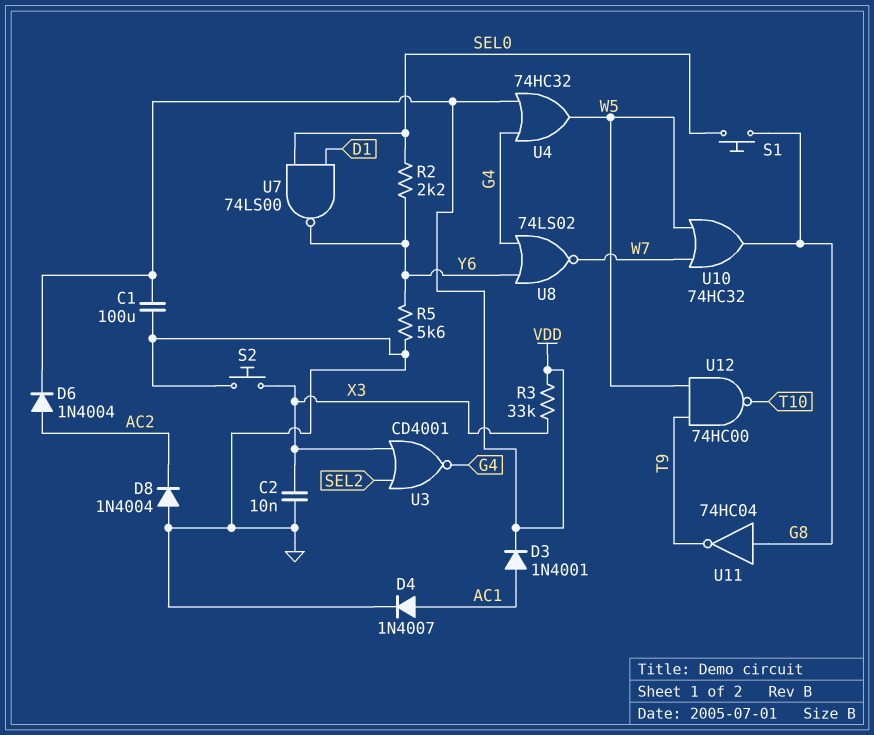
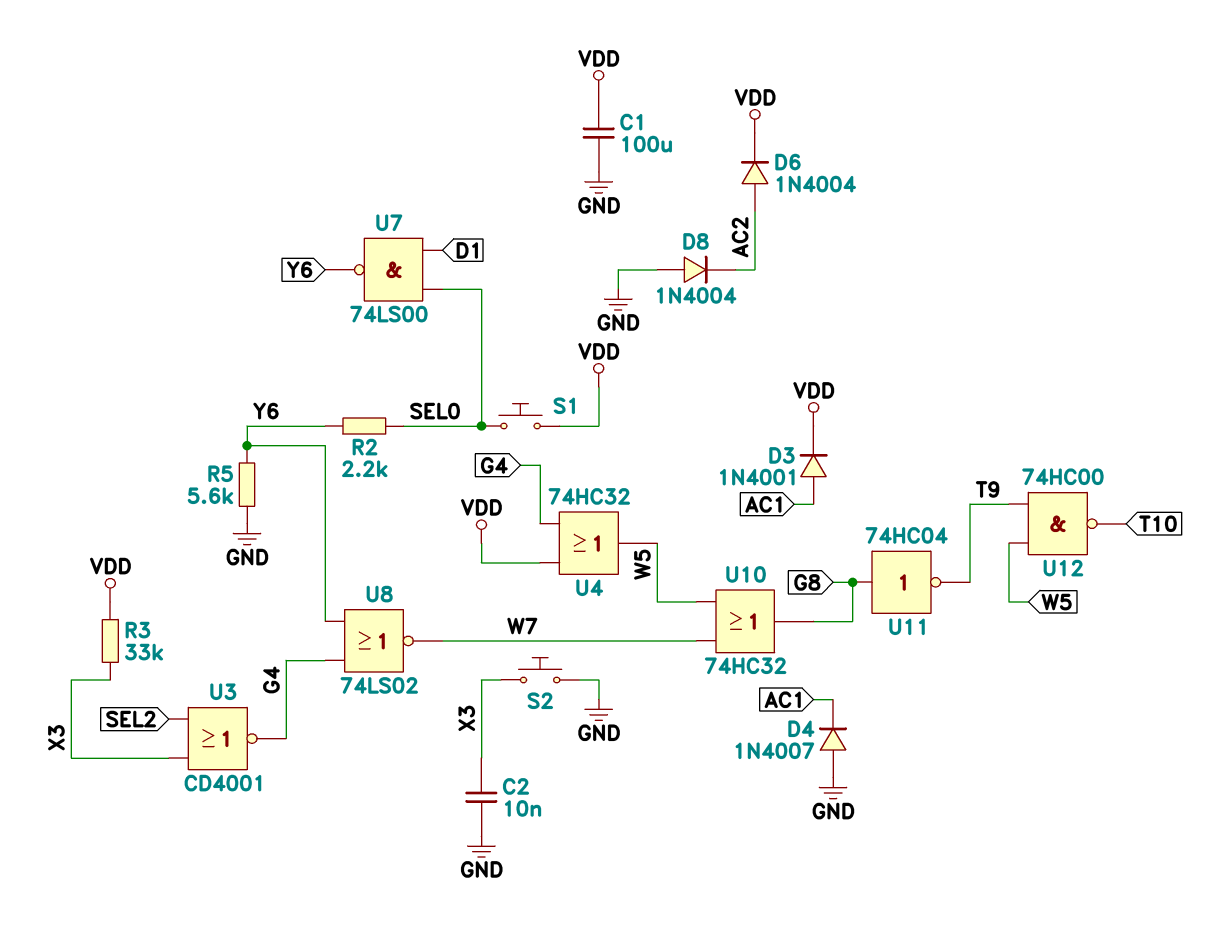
D4: diode 1N4007 (A AC1, K GND) -> diode 1N4007 (A GND, K AC1)
S1: button (G8, SEL0) -> button (SEL0, VDD)

